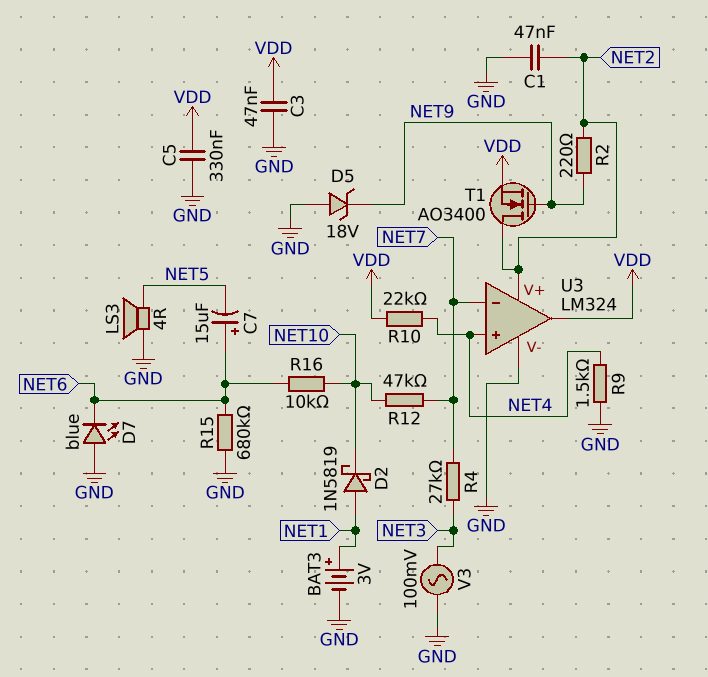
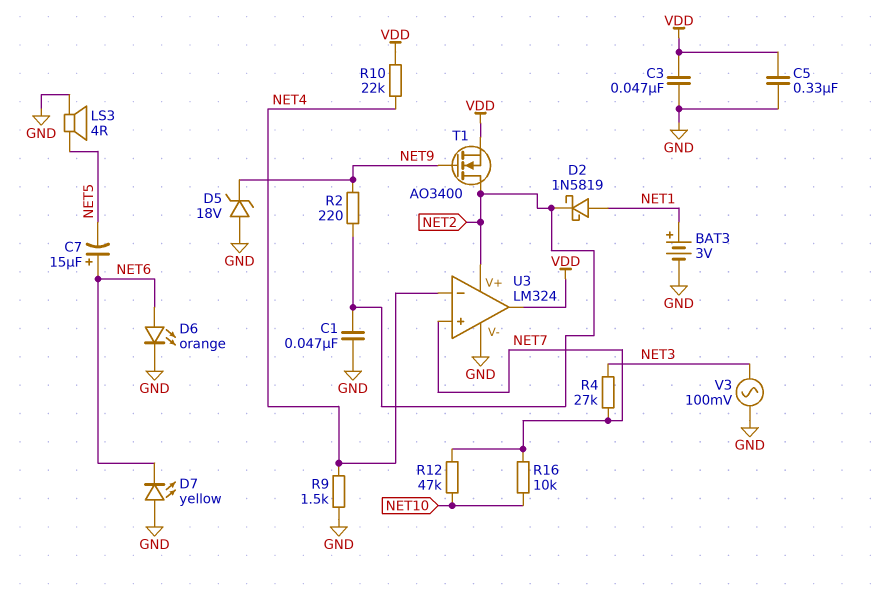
D2: schottky 1N5819 (A NET1, K NET10) -> schottky 1N5819 (A NET1, K NET2)
D6: none -> LED orange (A NET6, K GND)
D7: LED blue (A GND, K NET6) -> LED yellow (A GND, K NET6)
R15: 680k (GND, NET6) -> none
R16: 10k (NET6, NET10) -> 10k (NET7, NET10)
U3 pin in+: NET4 -> NET7
U3 pin in-: NET7 -> NET4

